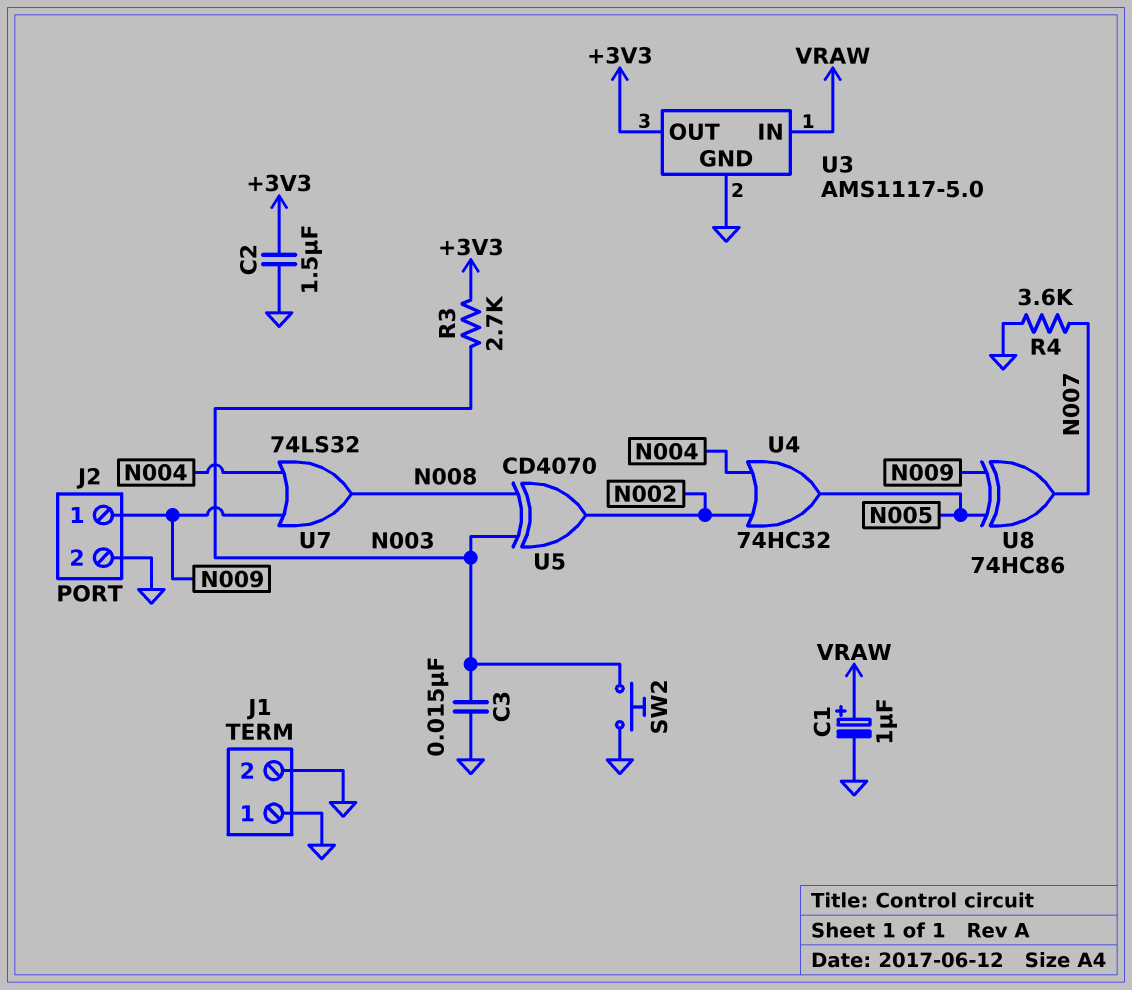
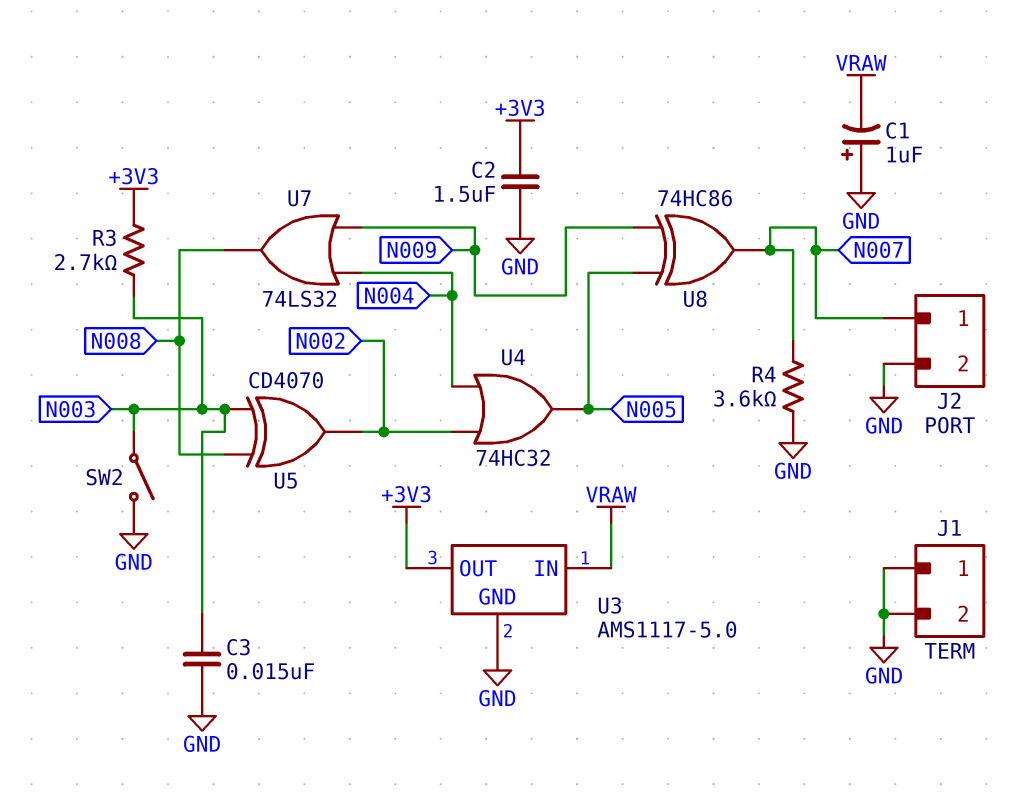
C1: 1uF (plus VRAW, minus GND) -> 1uF (plus GND, minus VRAW)
J2 pin 1: N009 -> N007
SW2: button (GND, N003) -> switch (GND, N003)

